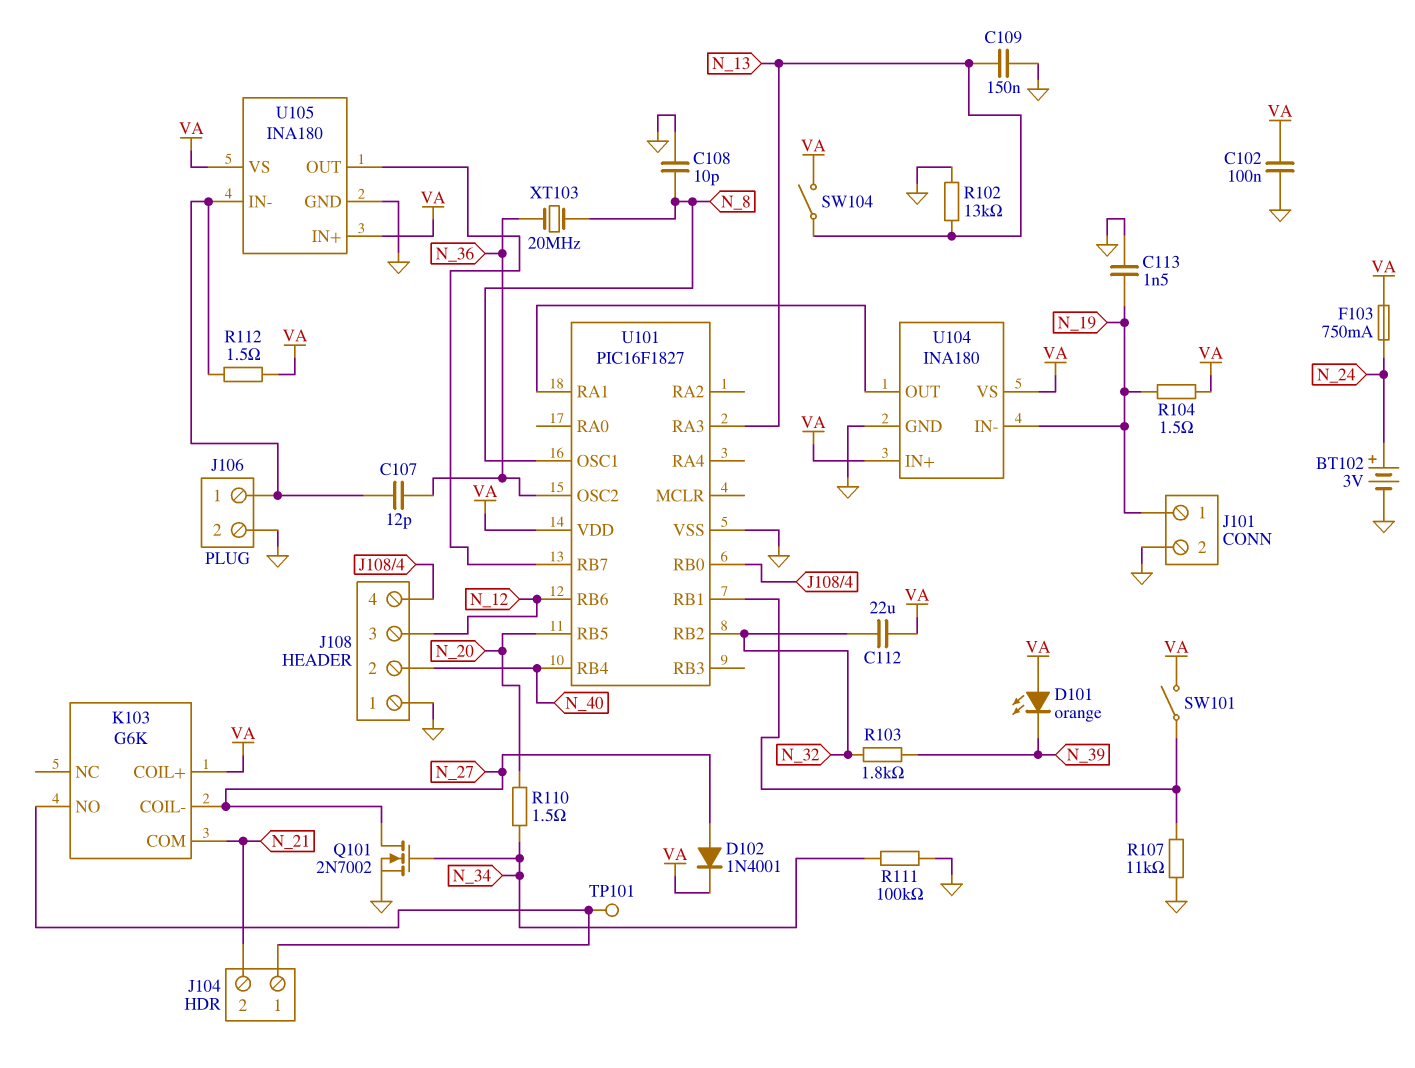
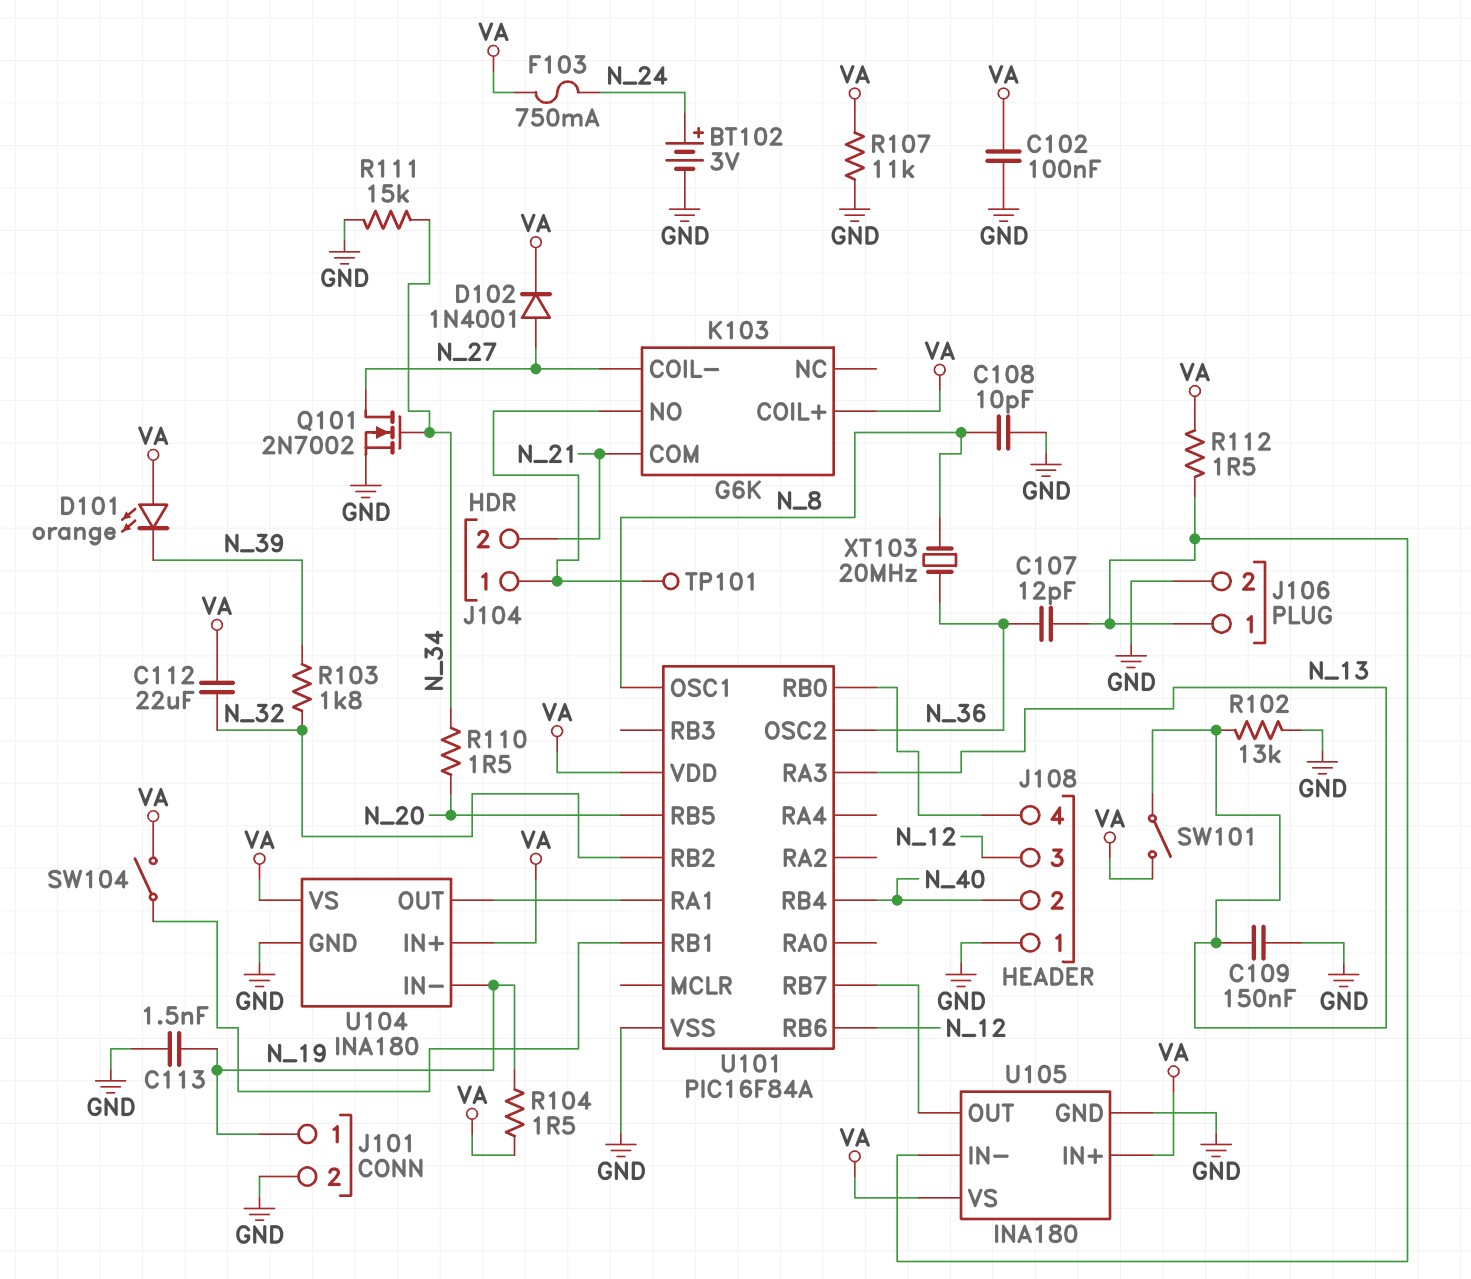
R107: 11k (GND, U101/RB1) -> 11k (GND, VA)
R111: 100k (GND, N_34) -> 15k (GND, N_34)
SW101: switch (U101/RB1, VA) -> switch (N_13, VA)
SW104: switch (N_13, VA) -> switch (U101/RB1, VA)
U101: PIC16F1827 -> PIC16F84A

